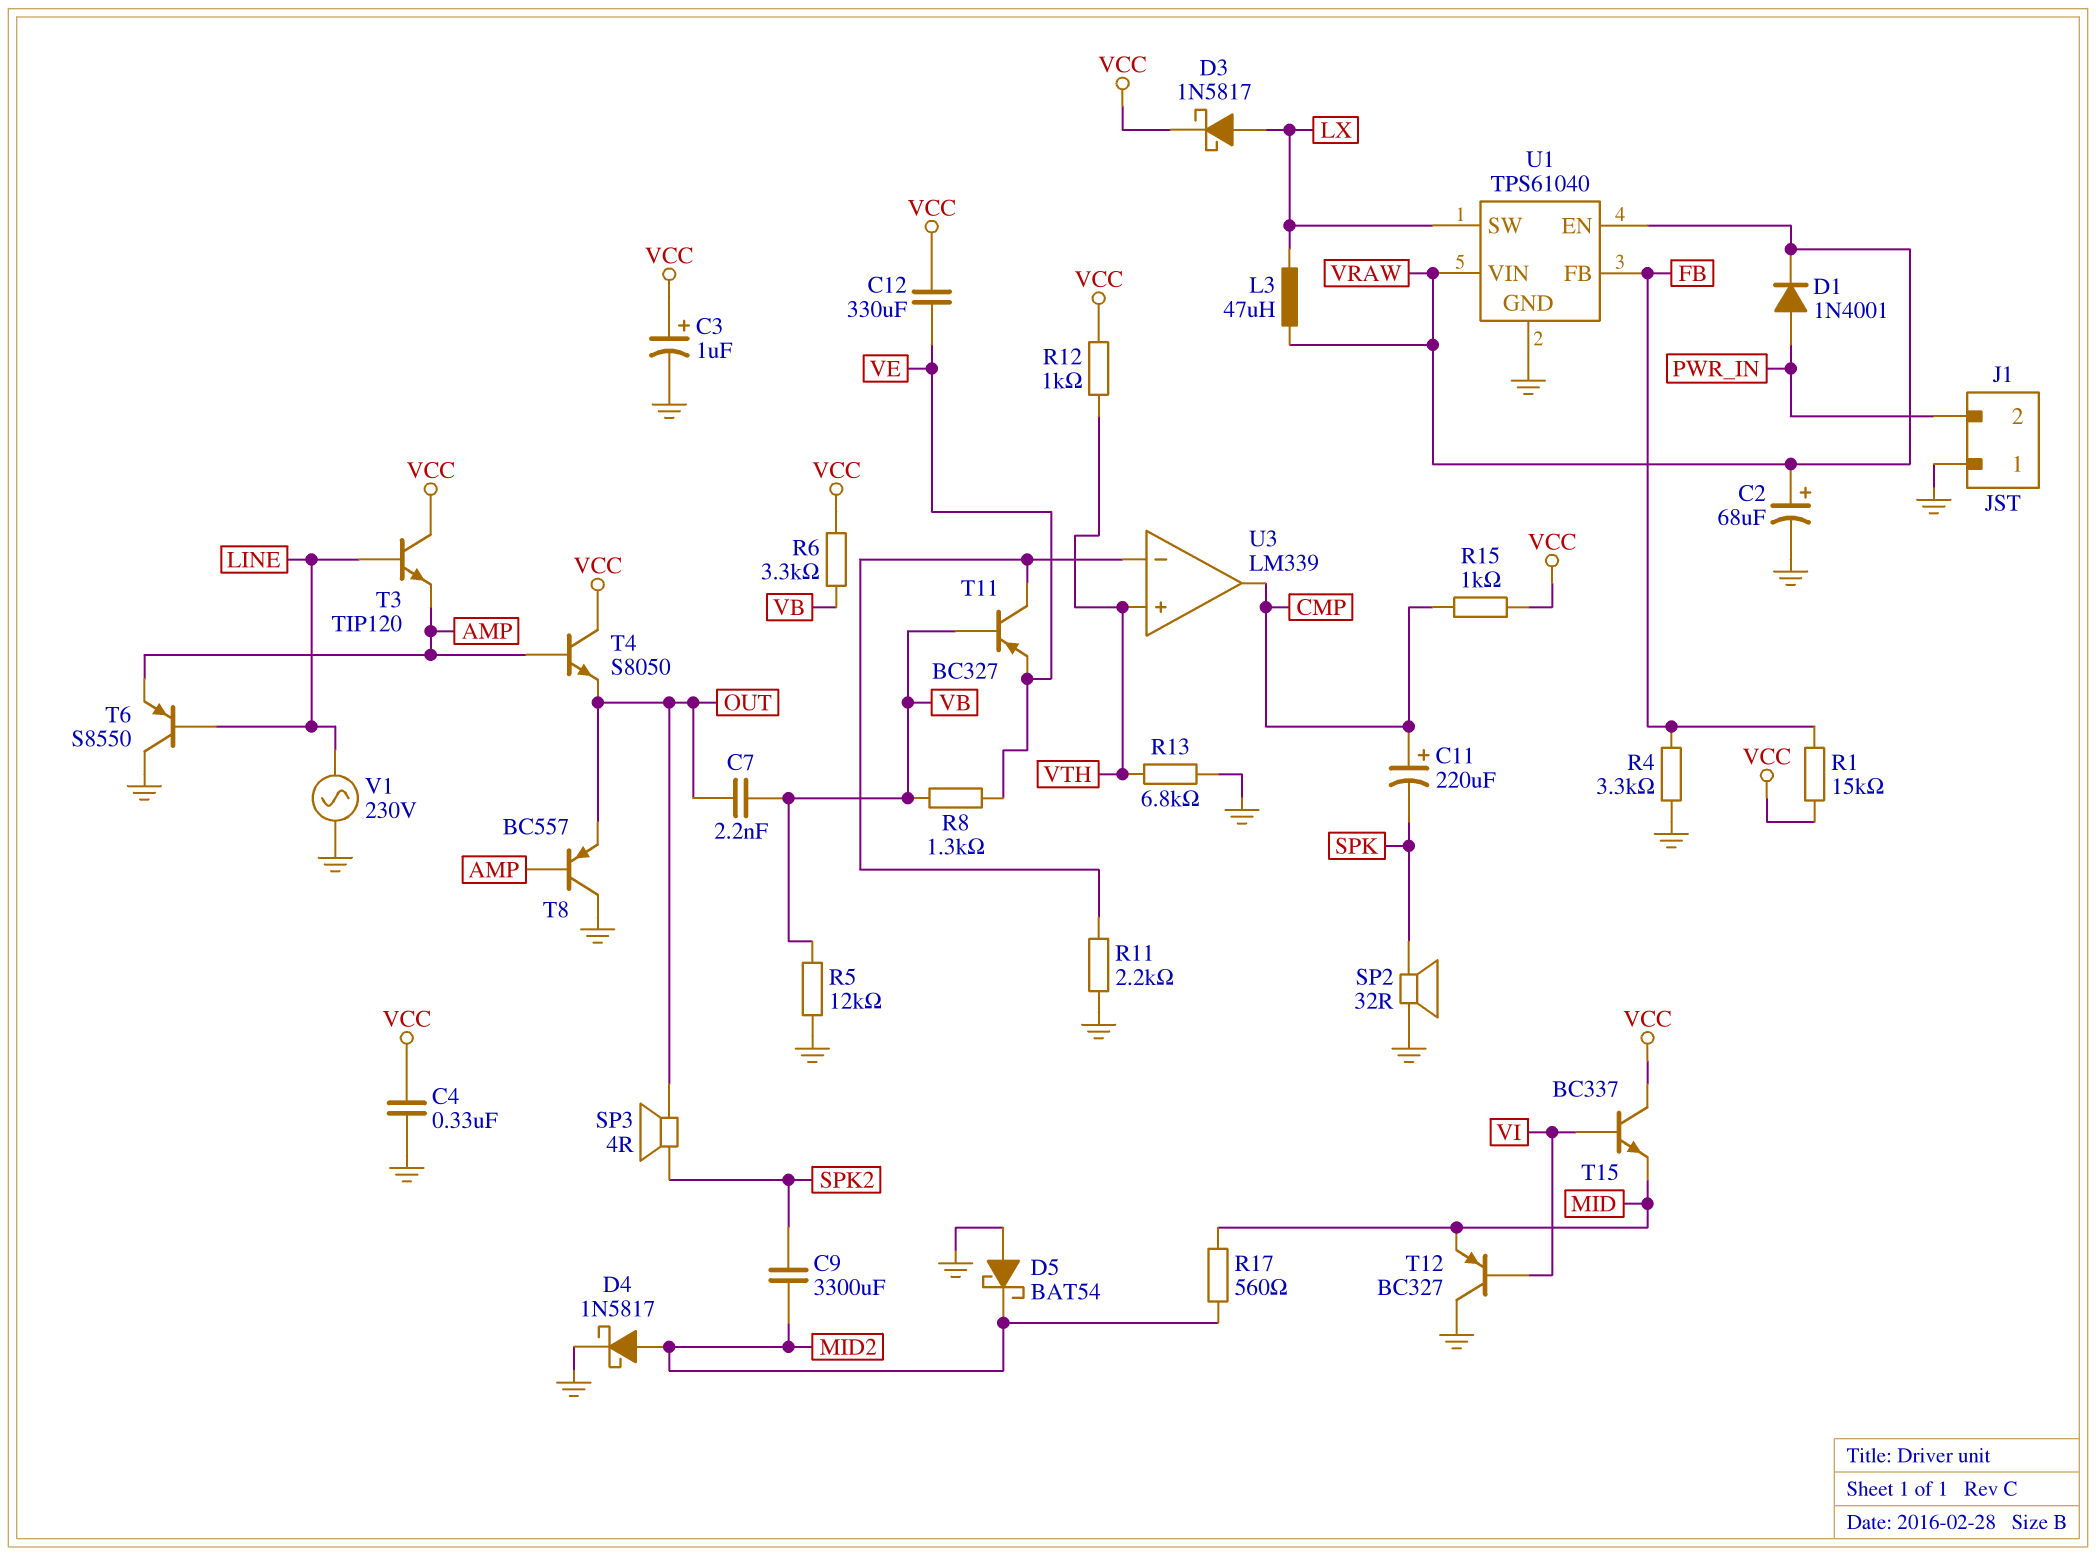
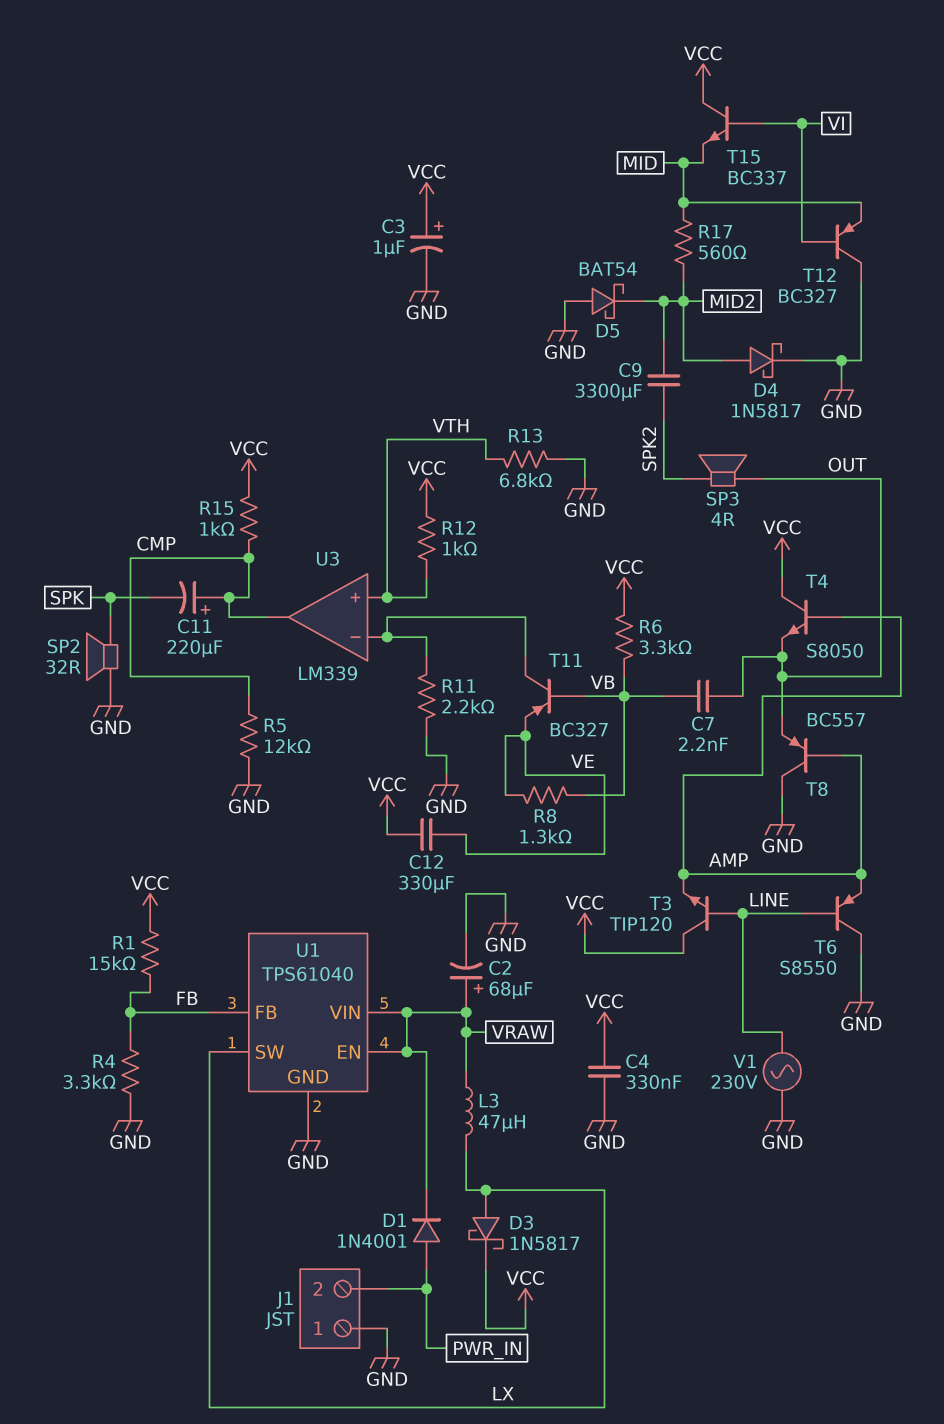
R5: 12k (GND, VB) -> 12k (CMP, GND)

